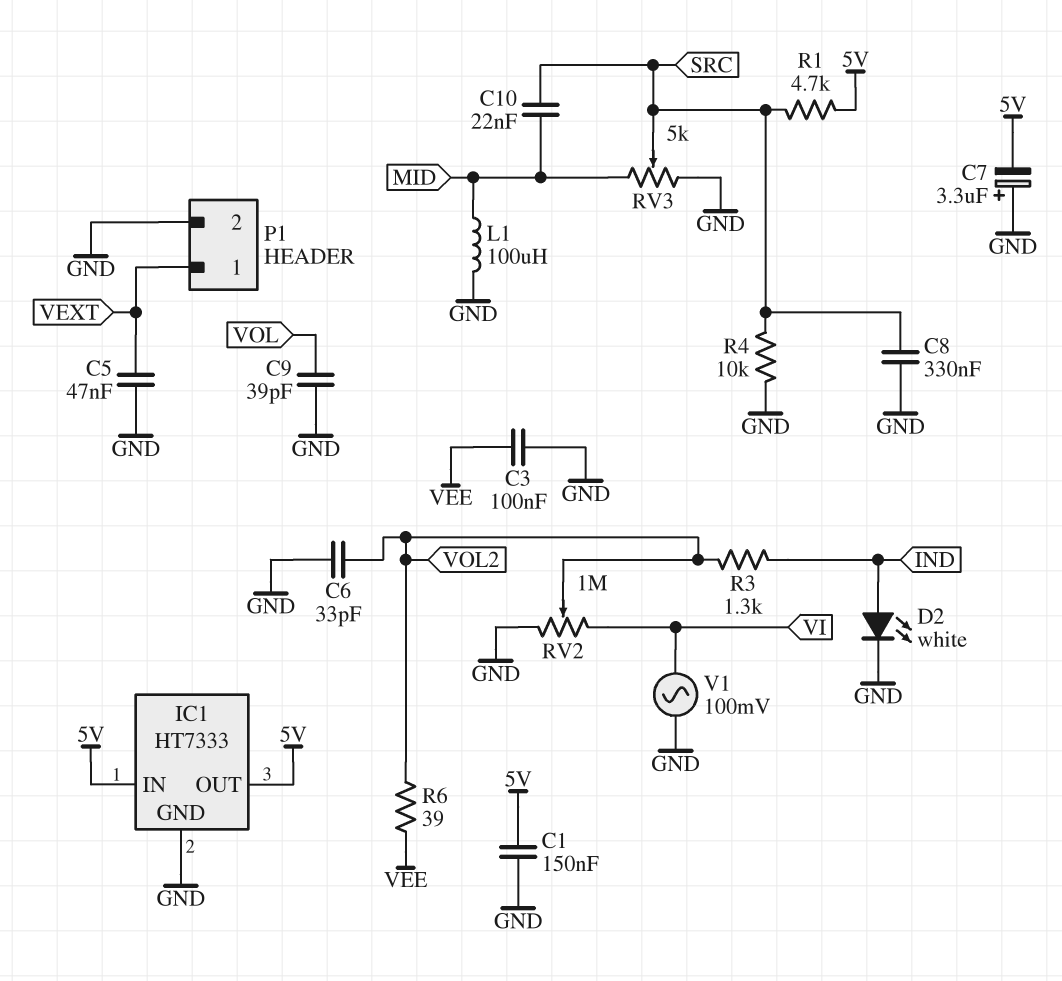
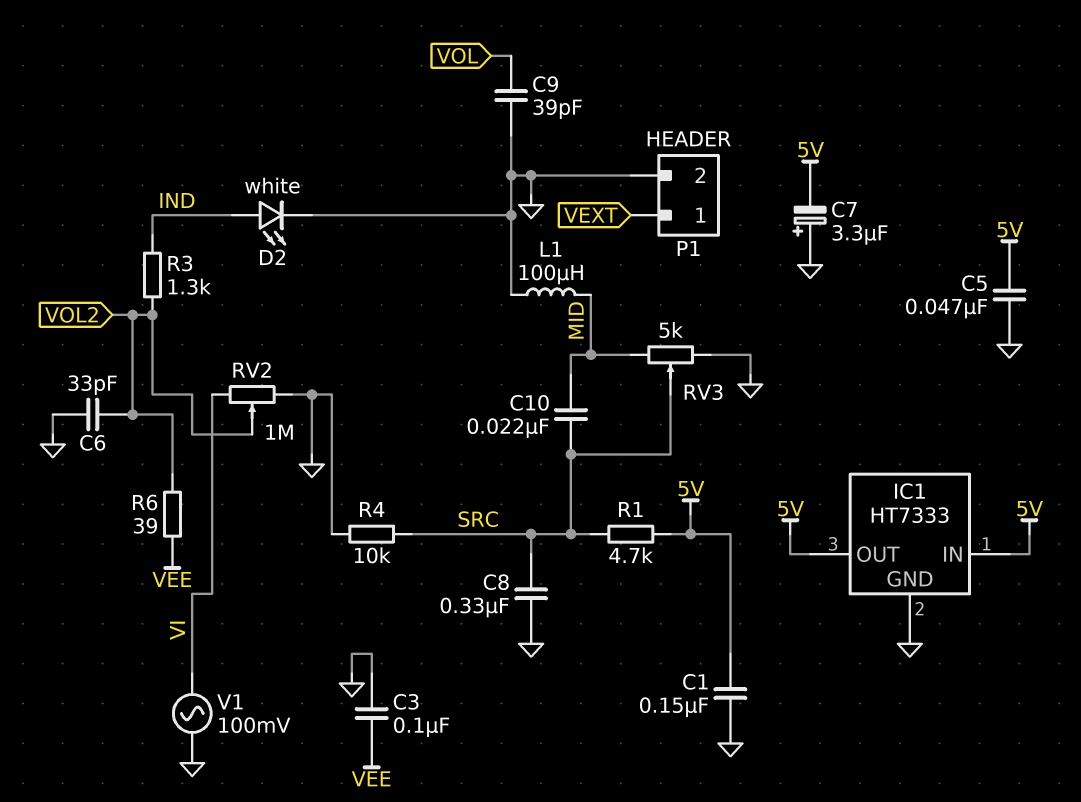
C5: 47nF (GND, VEXT) -> 47nF (5V, GND)

